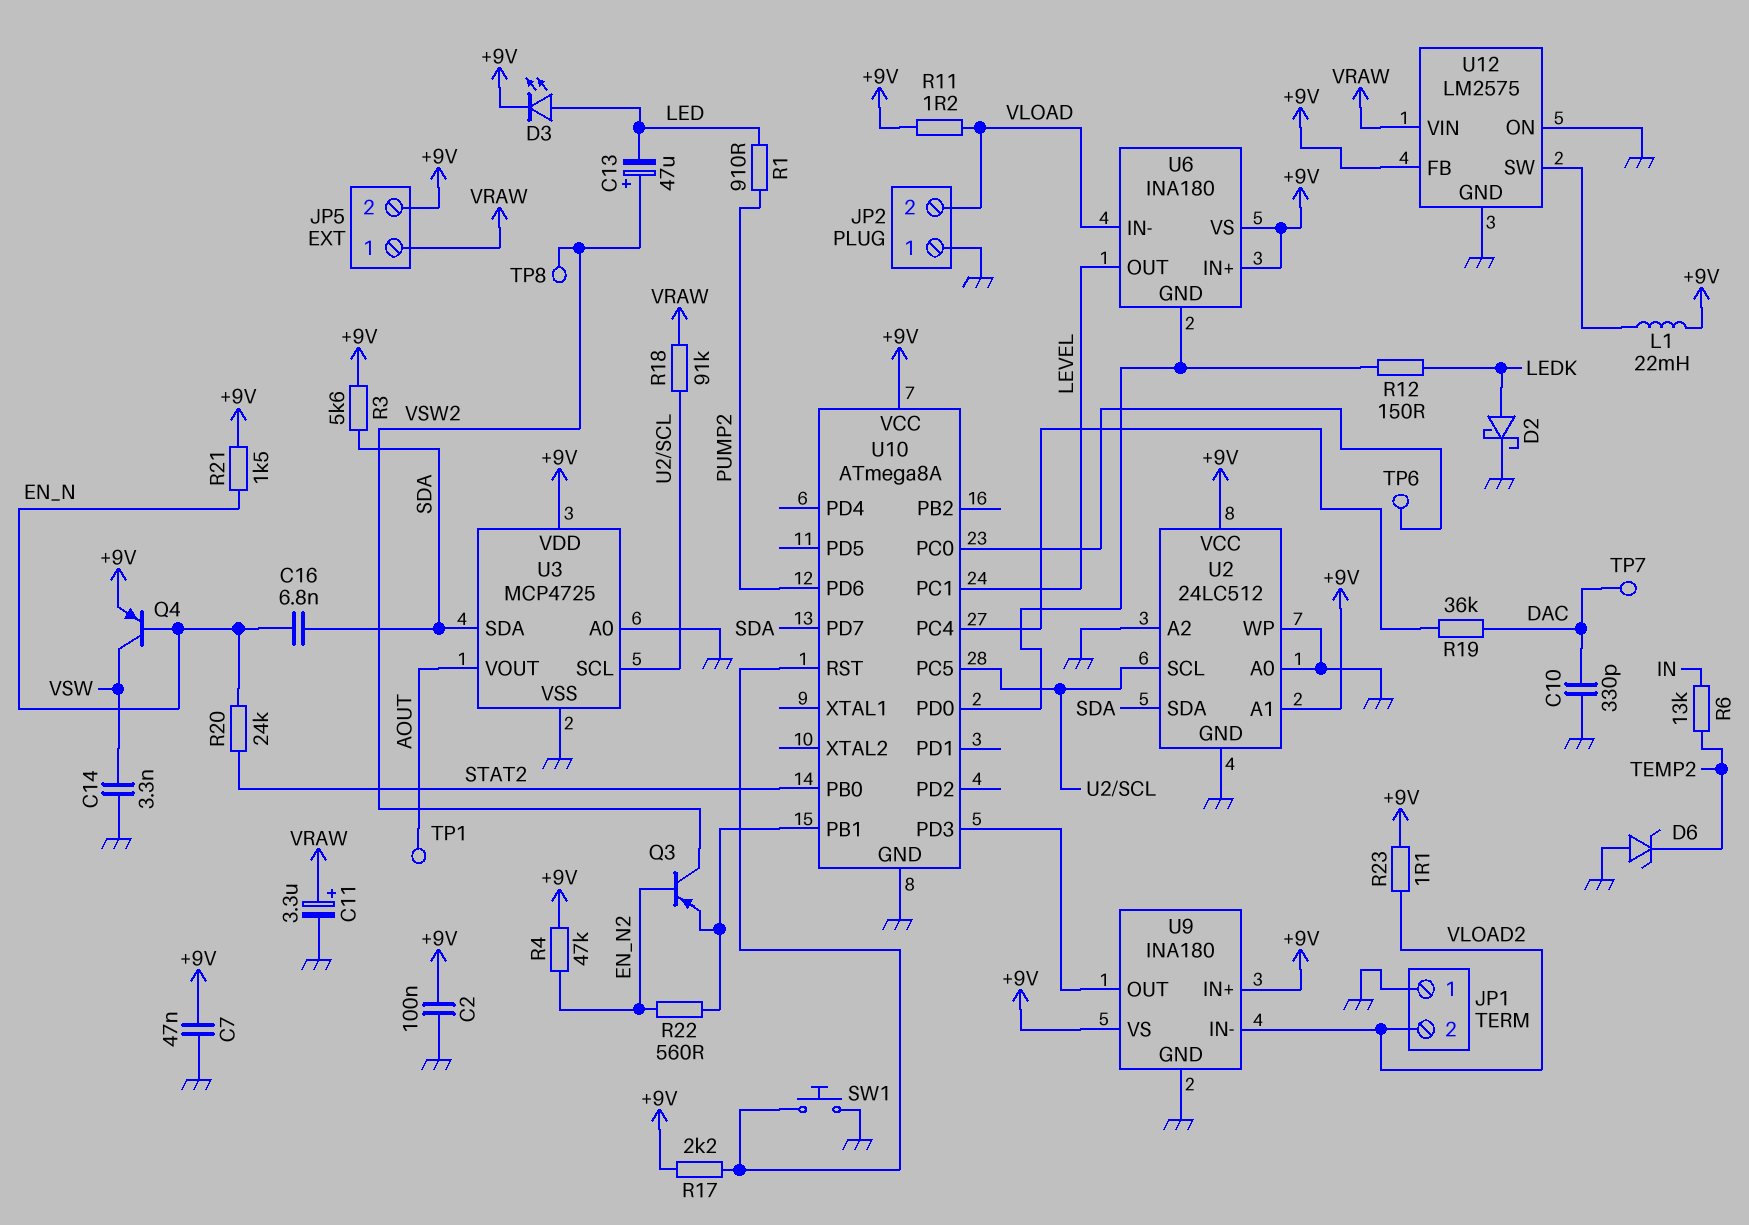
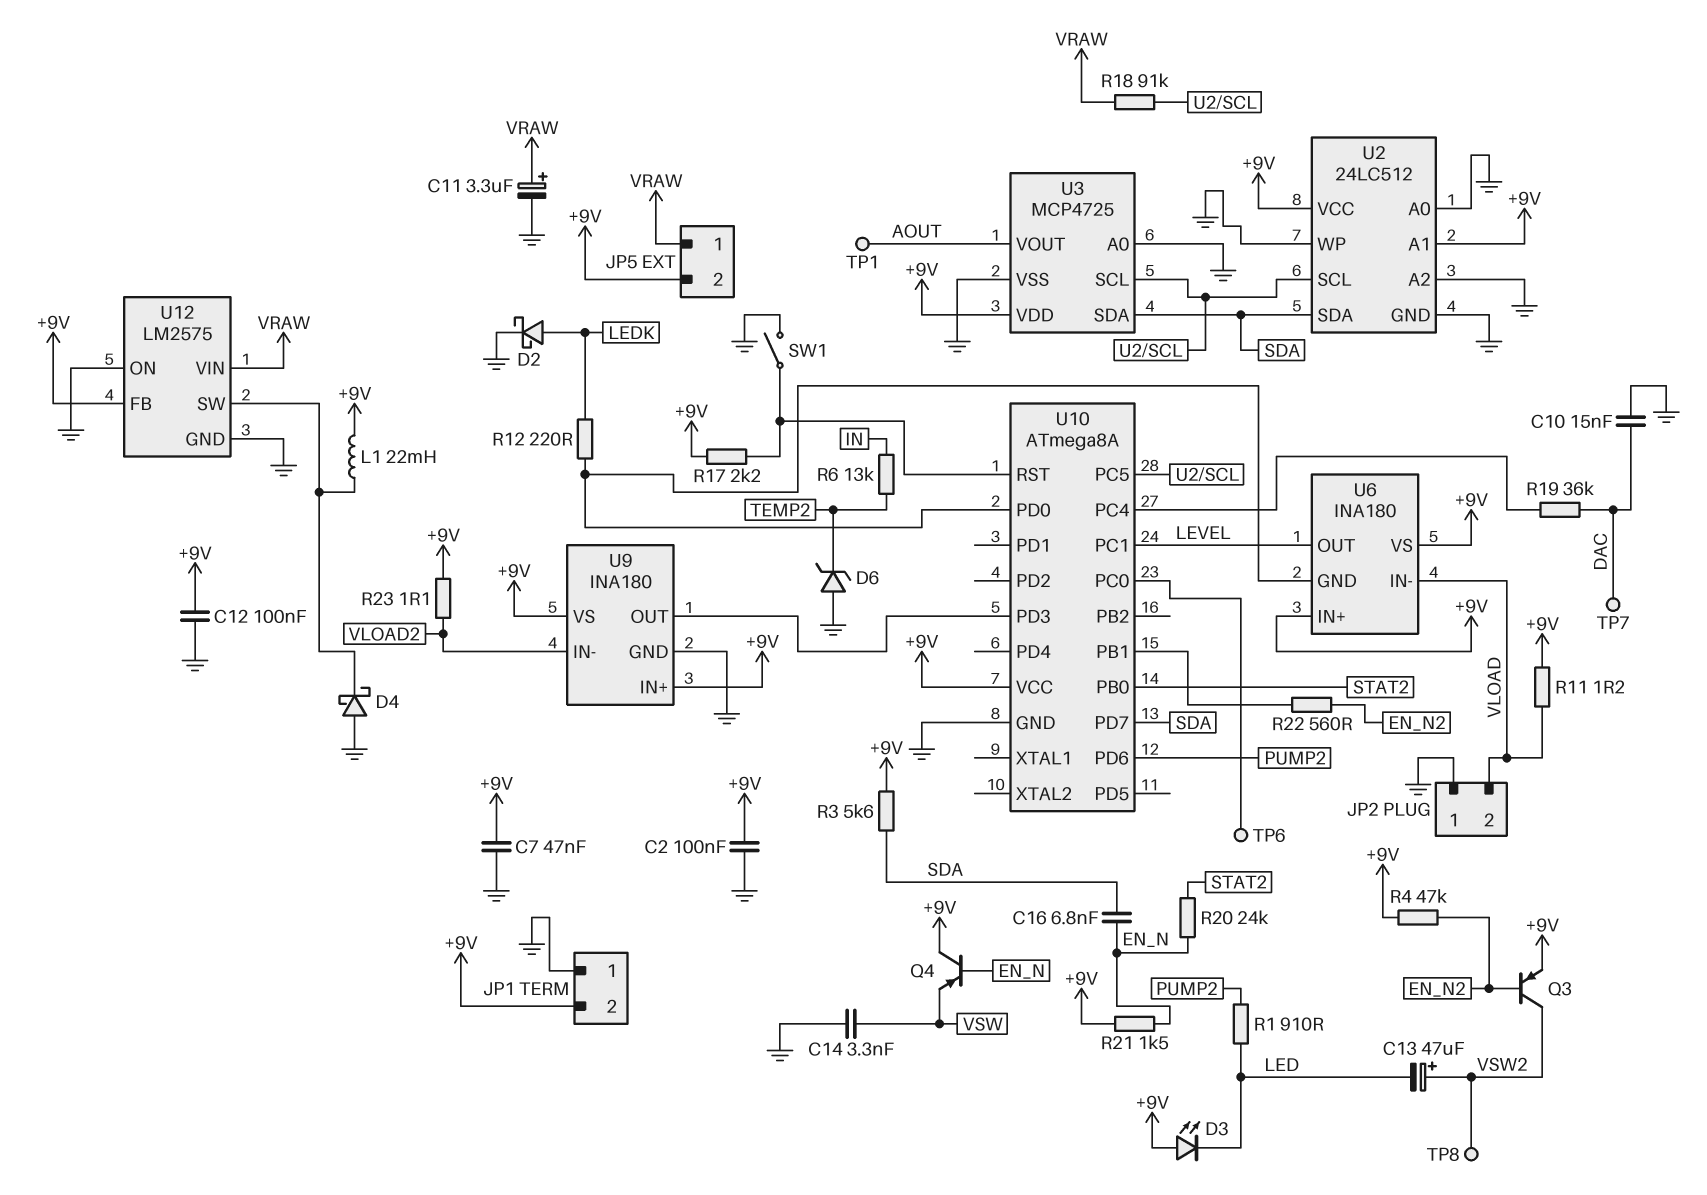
C10: 330pF (DAC, GND) -> 15nF (DAC, GND)
C12: none -> 100nF (+9V, GND)
D3: LED (A LED, K +9V) -> LED (A +9V, K LED)
D4: none -> schottky (A GND, K U12/SW)
JP1 pin 2: VLOAD2 -> +9V
Q3: PNP (B EN_N2, C VSW2, E U10/PB1) -> PNP (B EN_N2, C VSW2, E +9V)
Q4: PNP (B EN_N, C VSW, E +9V) -> PNP (B EN_N, C +9V, E VSW)
R12: 150 (LEDK, U6/GND) -> 220 (LEDK, U6/GND)
SW1: button (GND, U10/RST) -> switch (GND, U10/RST)

